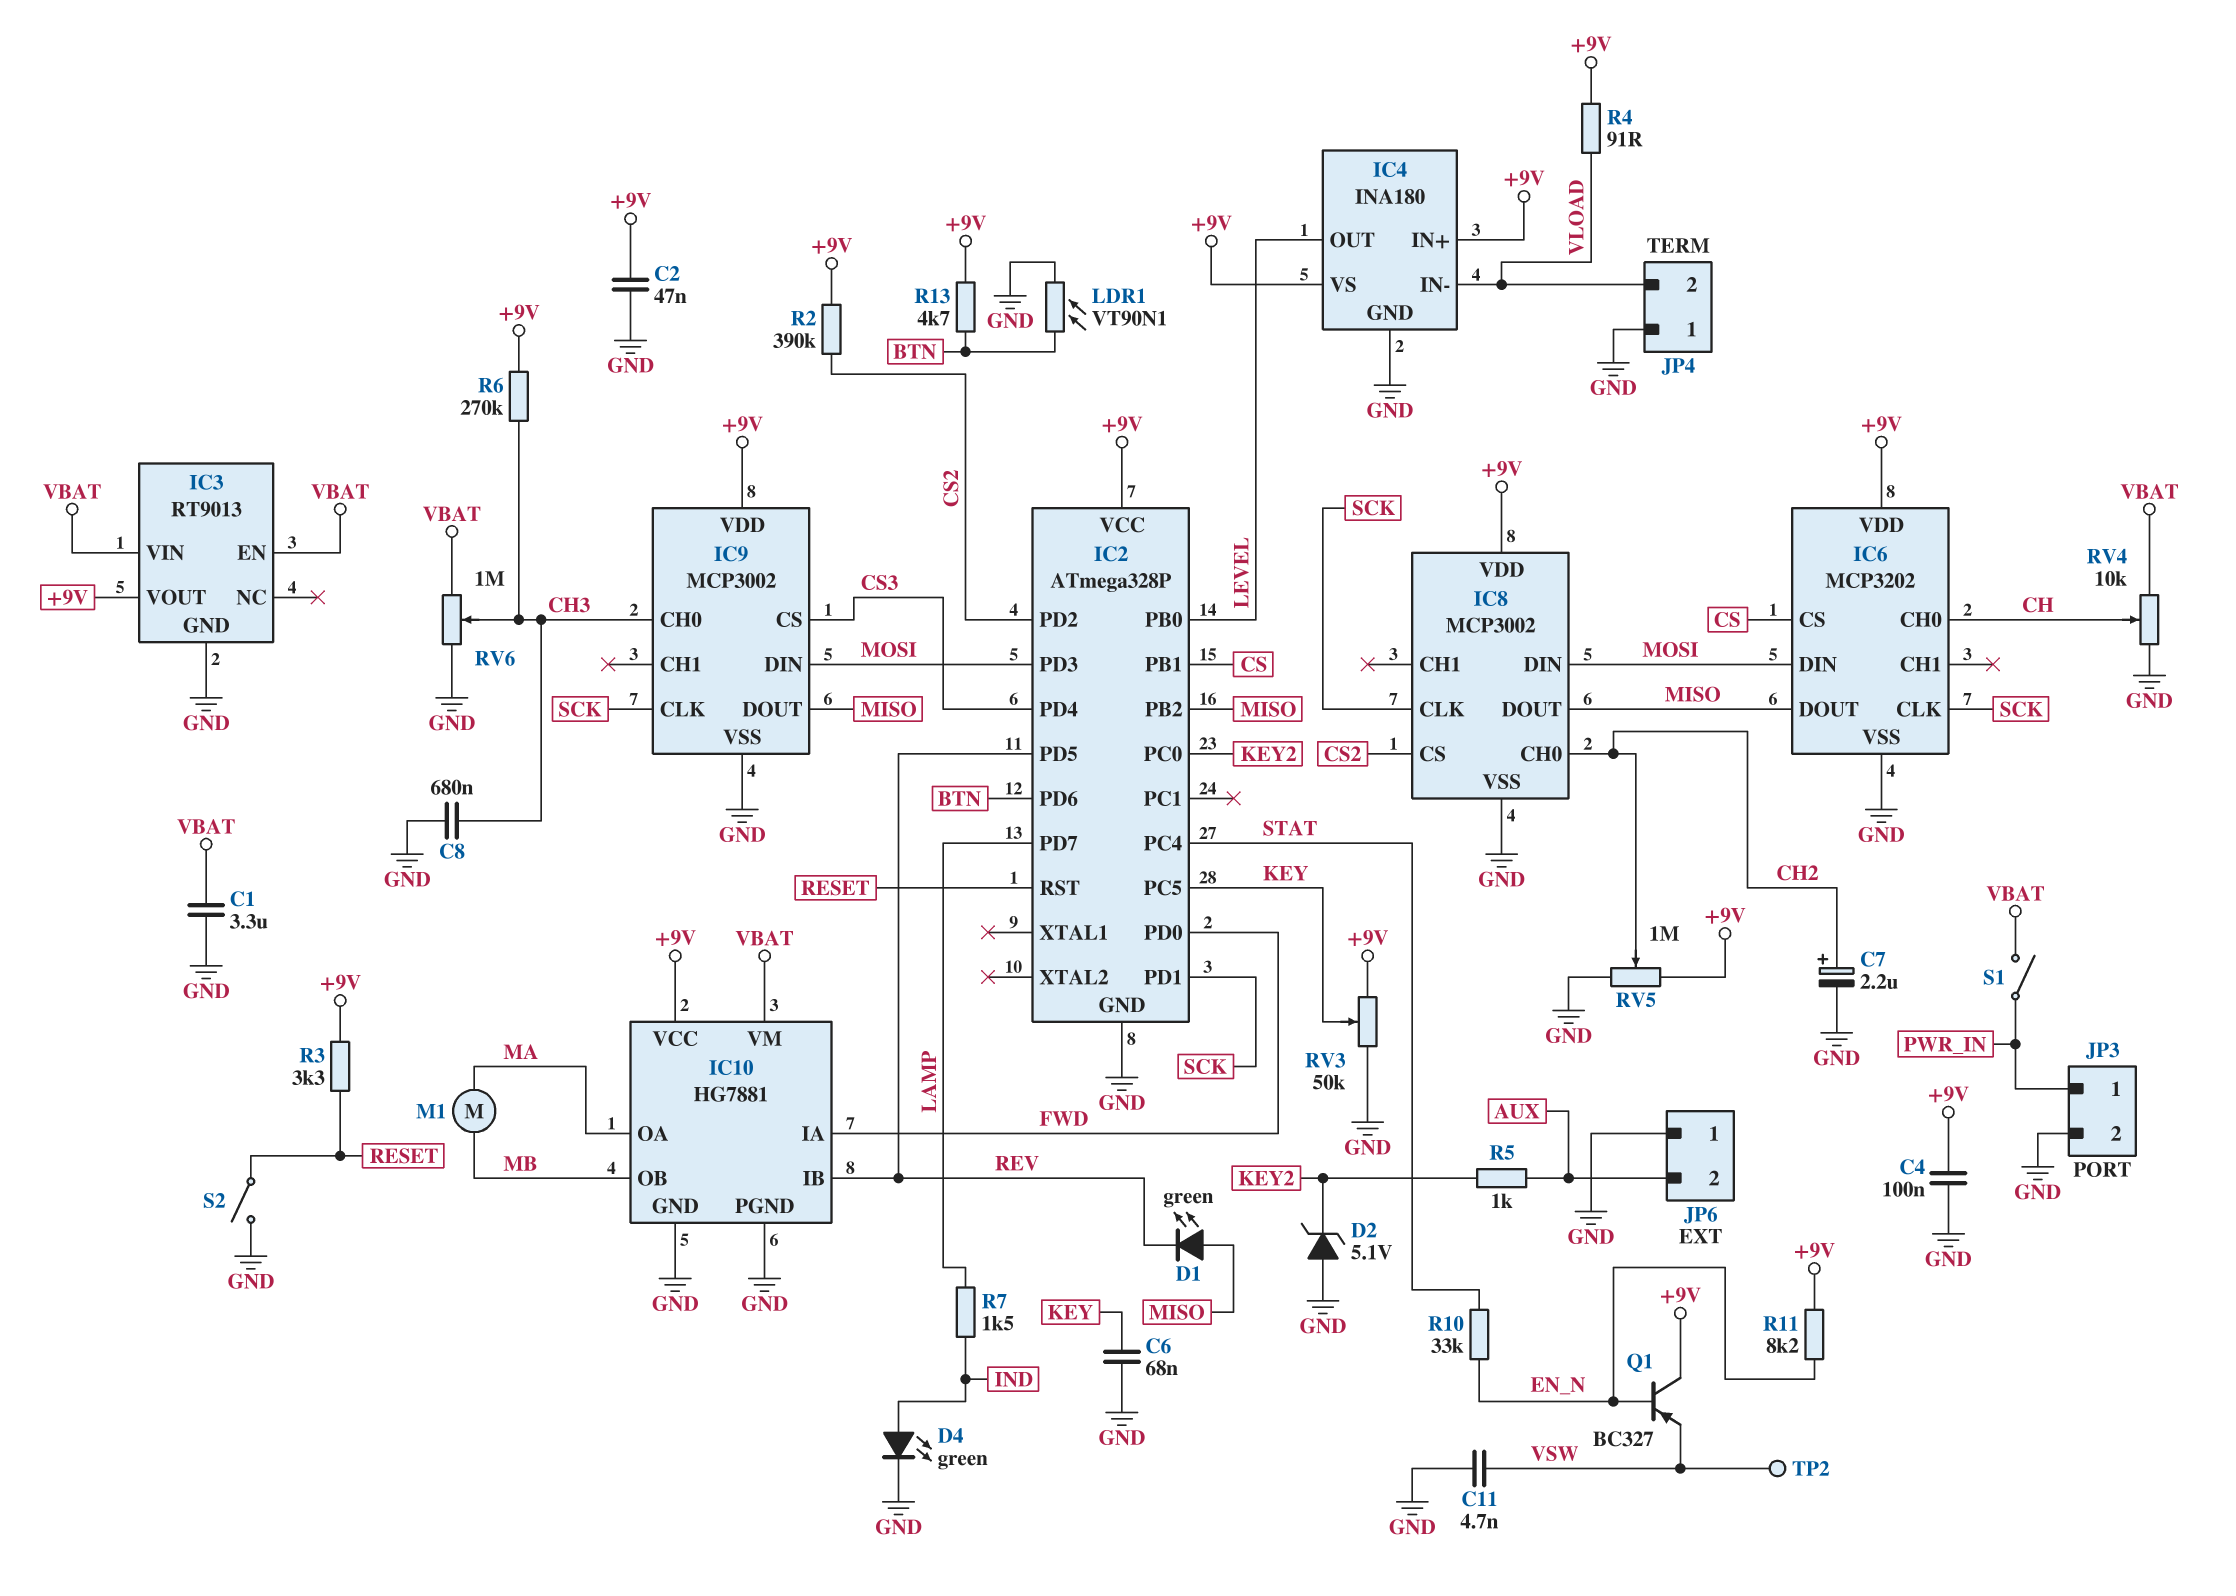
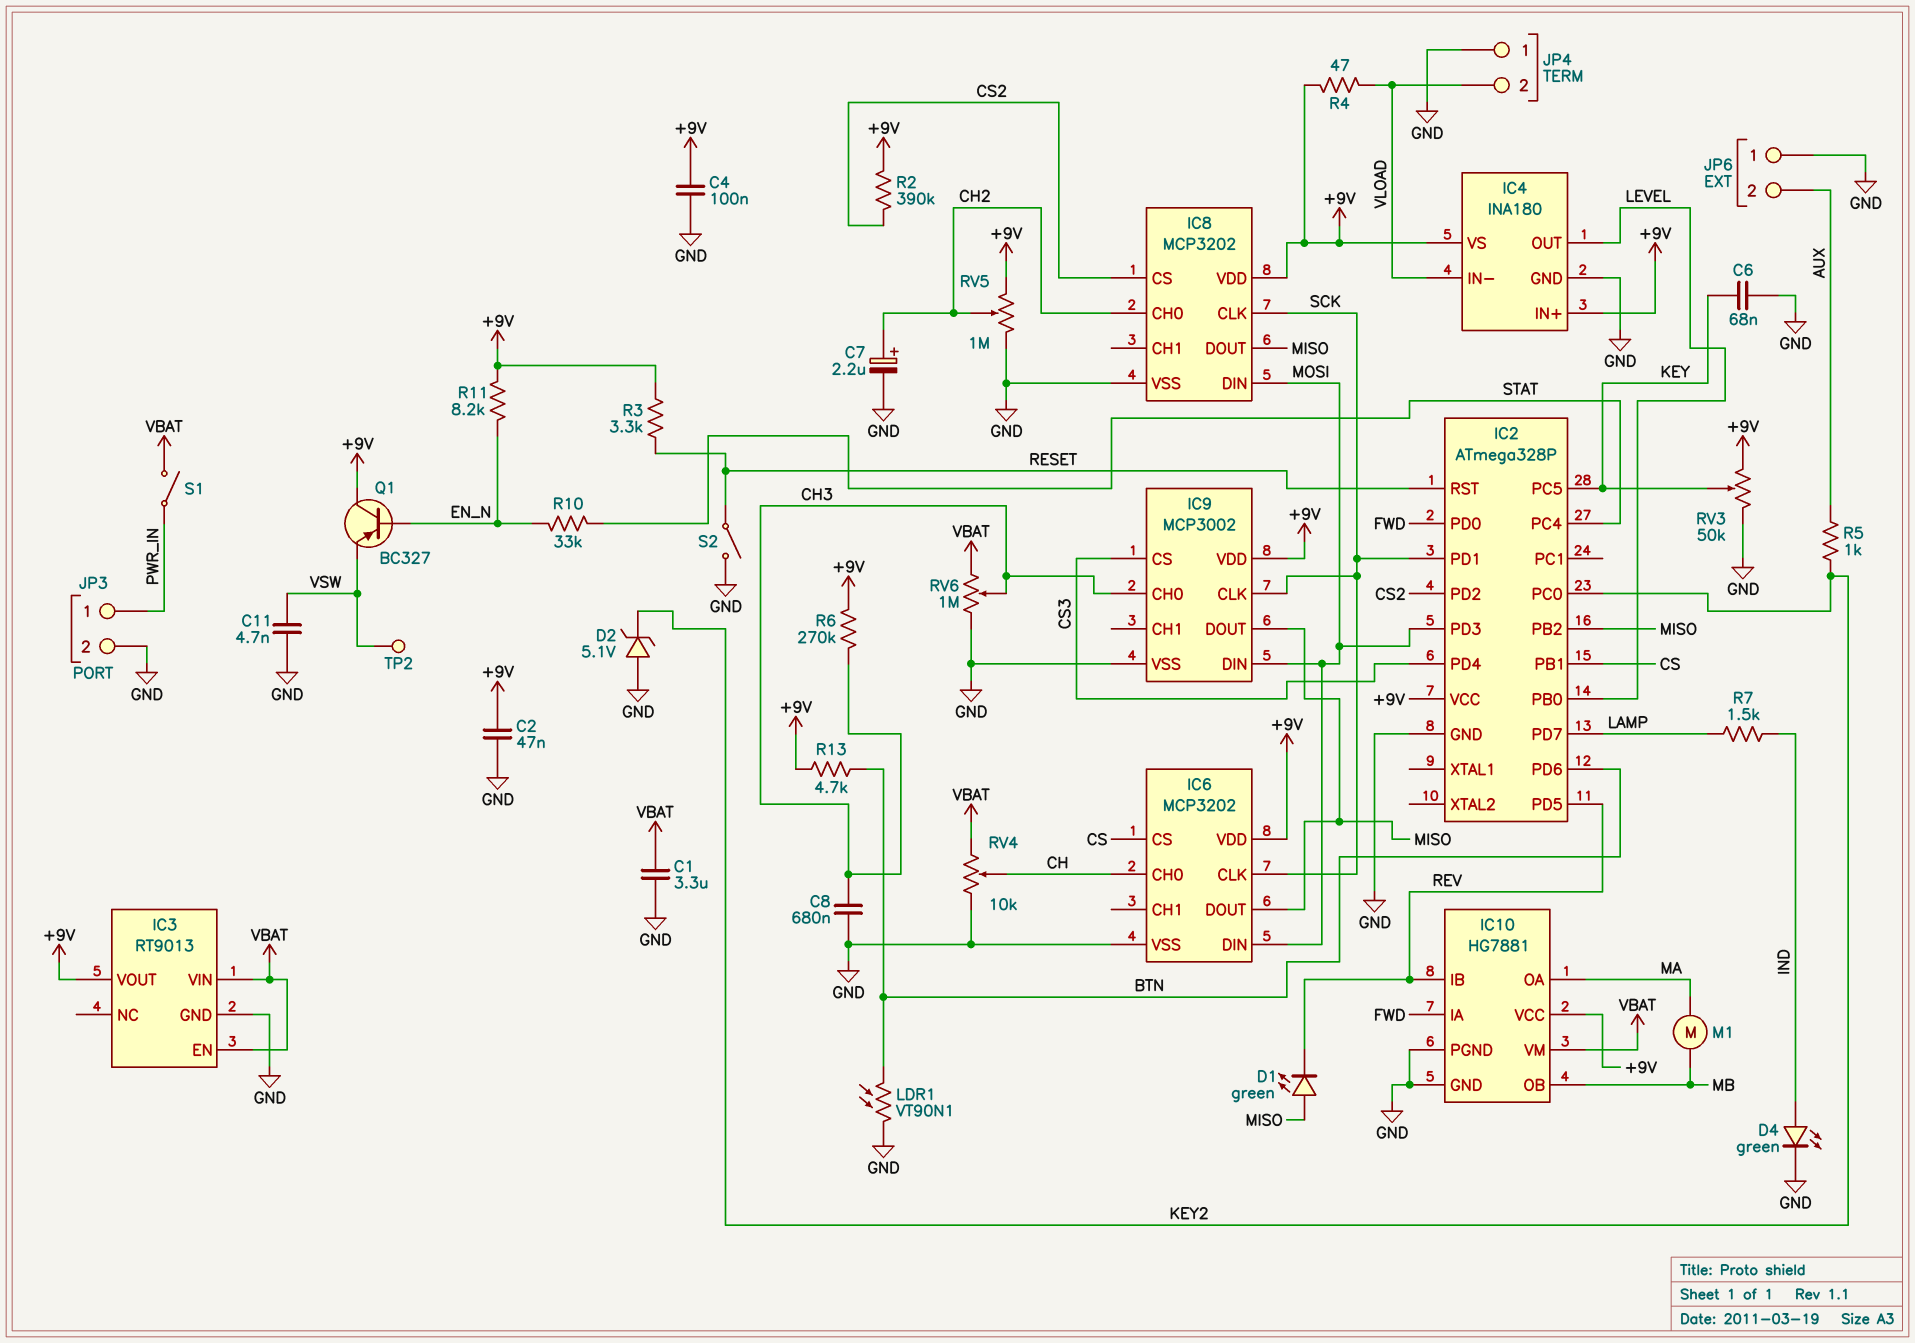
IC8: MCP3002 -> MCP3202
R4: 91 (+9V, VLOAD) -> 47 (+9V, VLOAD)

